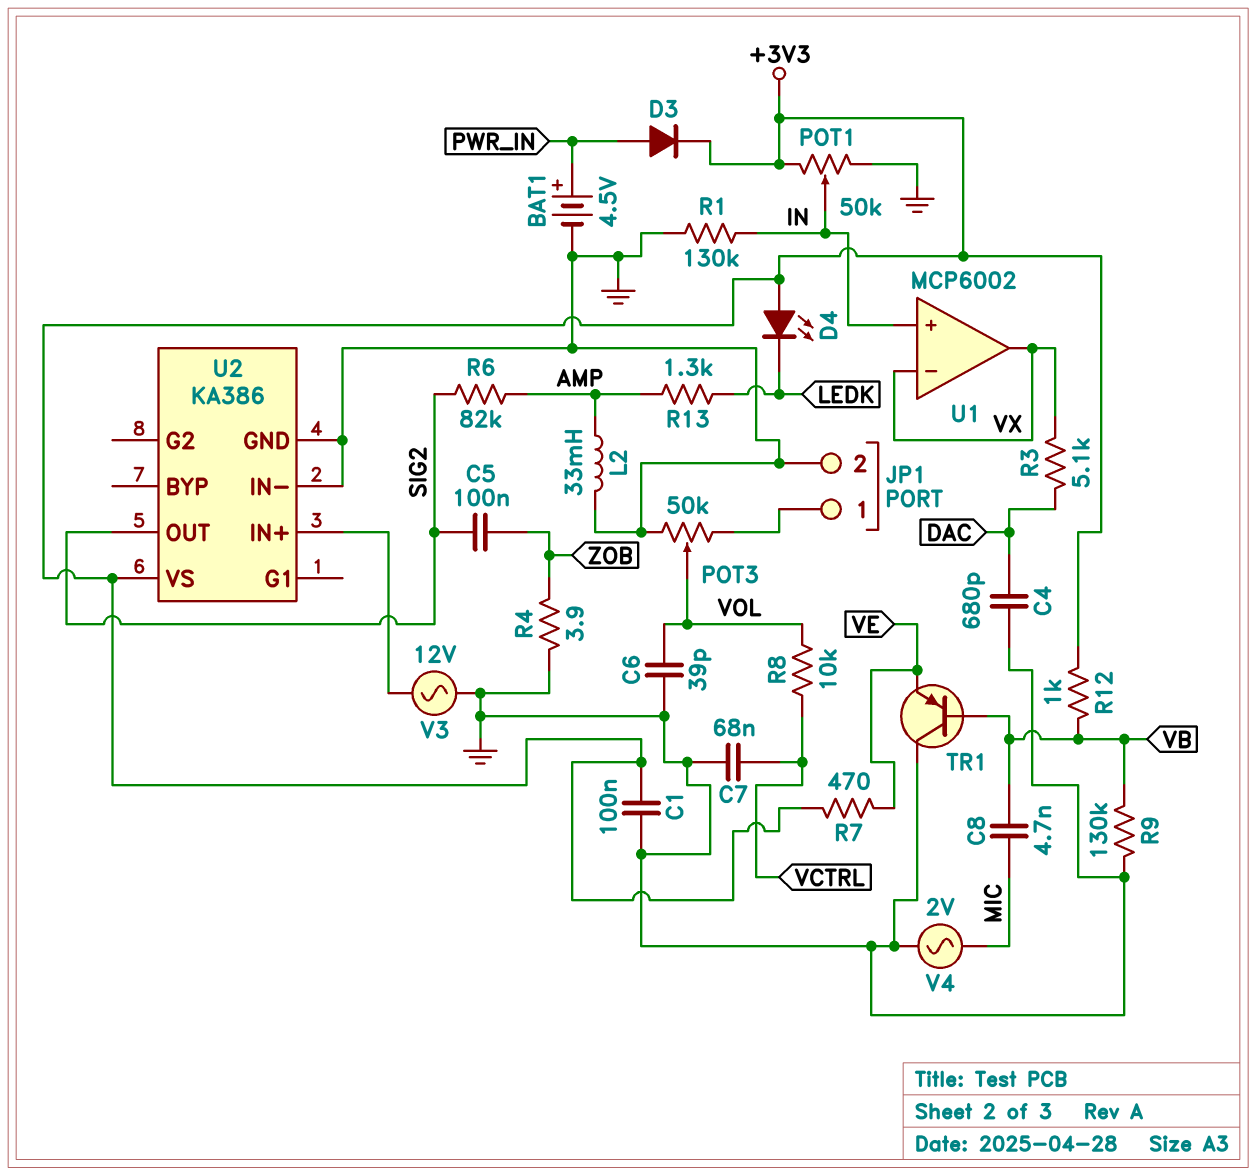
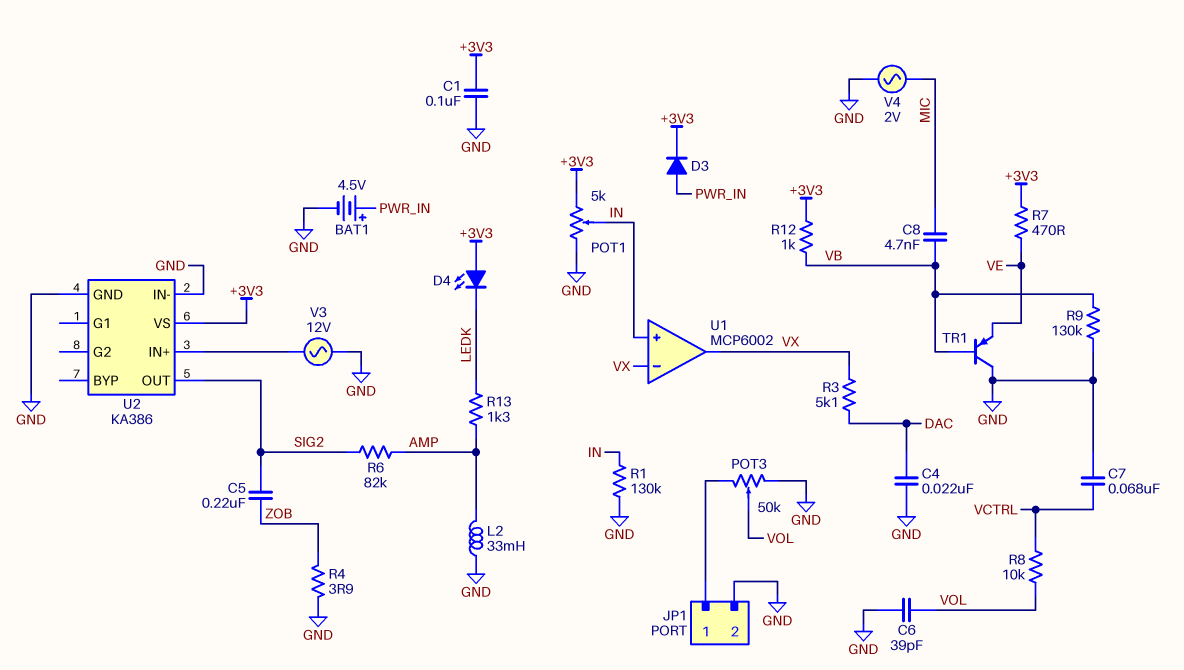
C4: 680pF (DAC, GND) -> 22nF (DAC, GND)
C5: 100nF (SIG2, ZOB) -> 220nF (SIG2, ZOB)
POT1: 50k (+3V3, GND, wiper IN) -> 5k (+3V3, GND, wiper IN)

